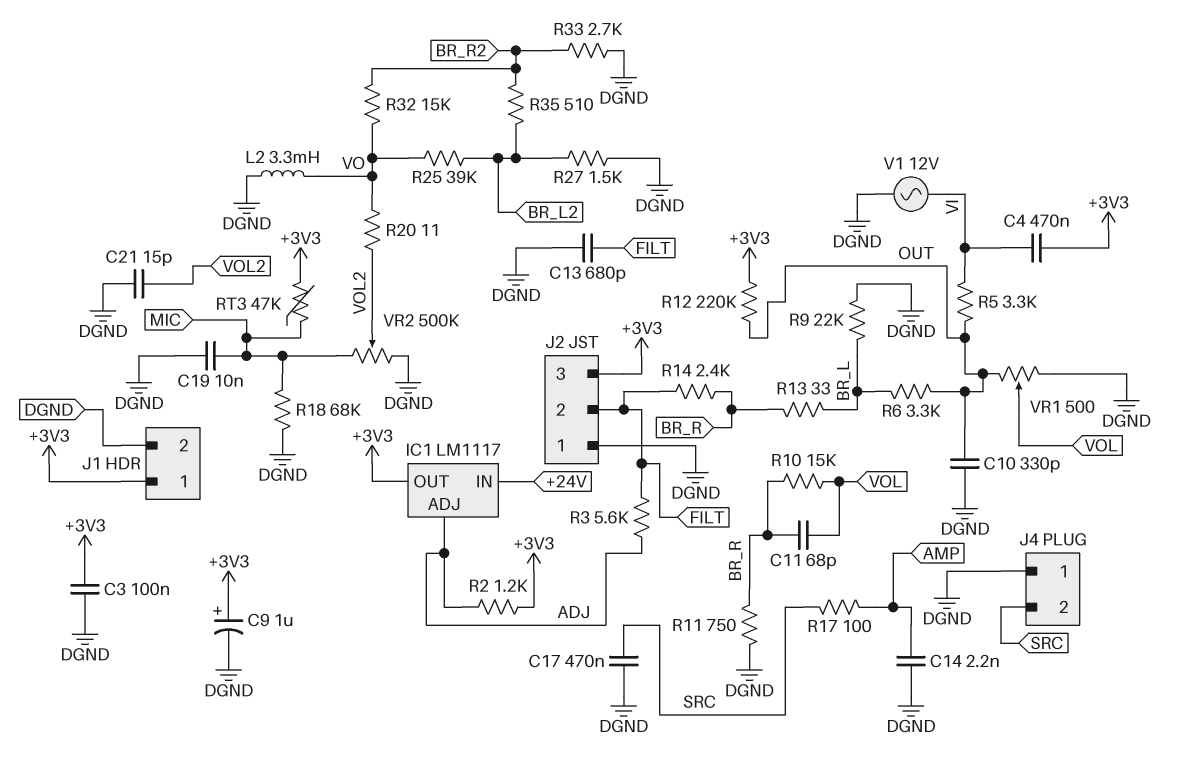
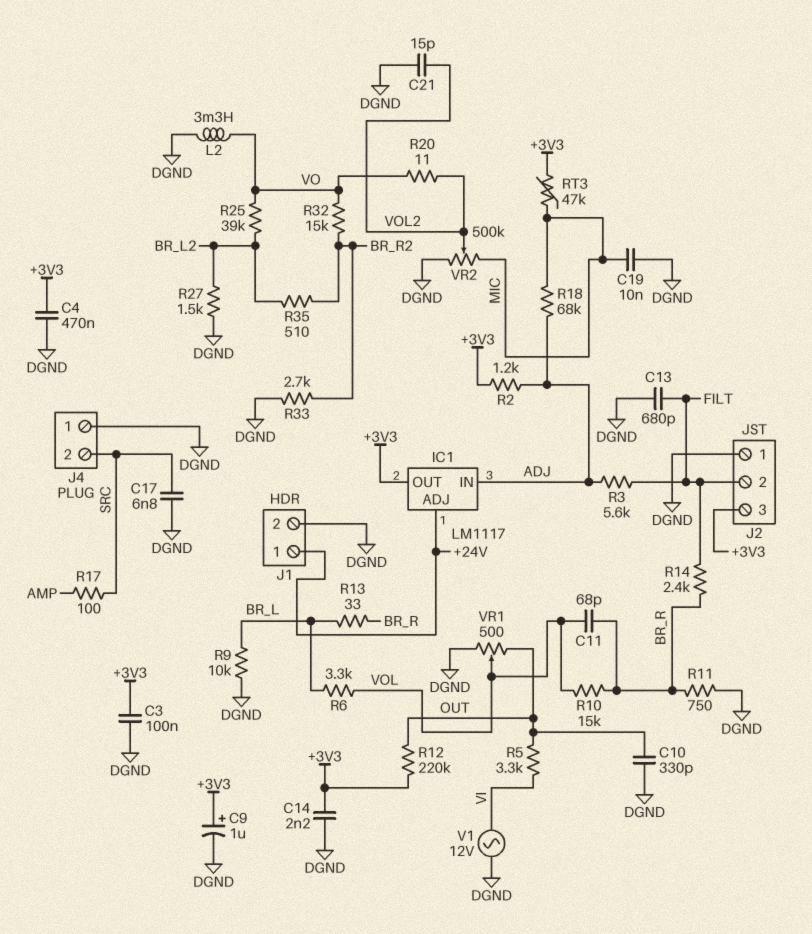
C4: 470nF (+3V3, VI) -> 470nF (+3V3, DGND)
C14: 2.2nF (AMP, DGND) -> 2.2nF (+3V3, DGND)
C17: 470nF (DGND, SRC) -> 6.8nF (DGND, SRC)
IC1 pin ADJ: ADJ -> +24V
IC1 pin IN: +24V -> ADJ
J1 pin 1: +3V3 -> +24V
R6: 3.3k (BR_L, OUT) -> 3.3k (BR_L, VOL)
R9: 22k (BR_L, DGND) -> 10k (BR_L, DGND)
R18: 68k (DGND, MIC) -> 68k (ADJ, MIC)

